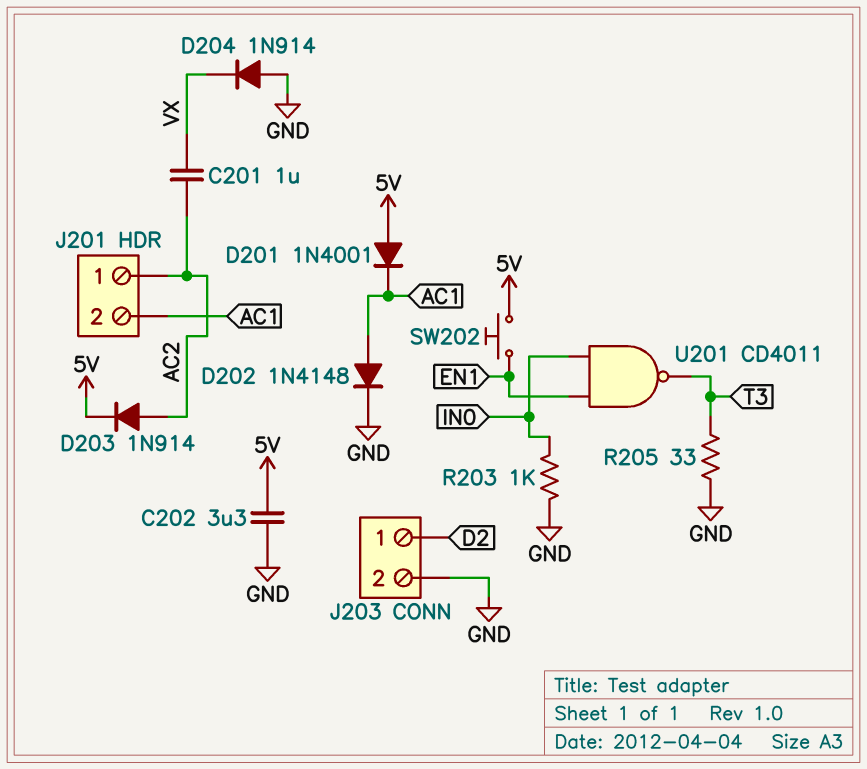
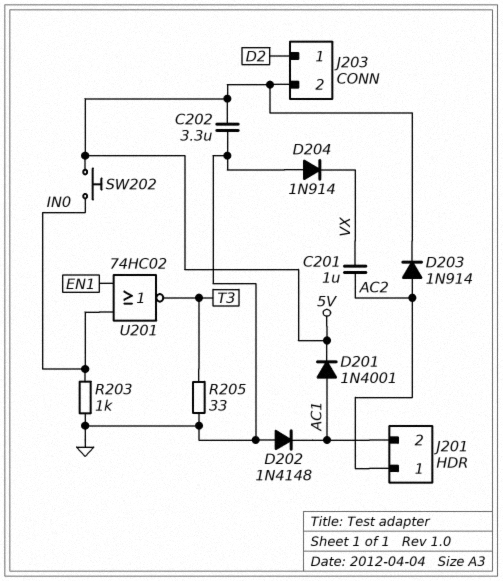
D201: diode 1N4001 (A 5V, K AC1) -> diode 1N4001 (A AC1, K 5V)
D202: diode 1N4148 (A AC1, K GND) -> diode 1N4148 (A GND, K AC1)
J203 pin 2: GND -> 5V
SW202: button (5V, EN1) -> button (5V, IN0)
U201: NAND CD4011 (in EN1, in IN0, out T3) -> NOR 74HC02 (in EN1, in IN0, out T3)

